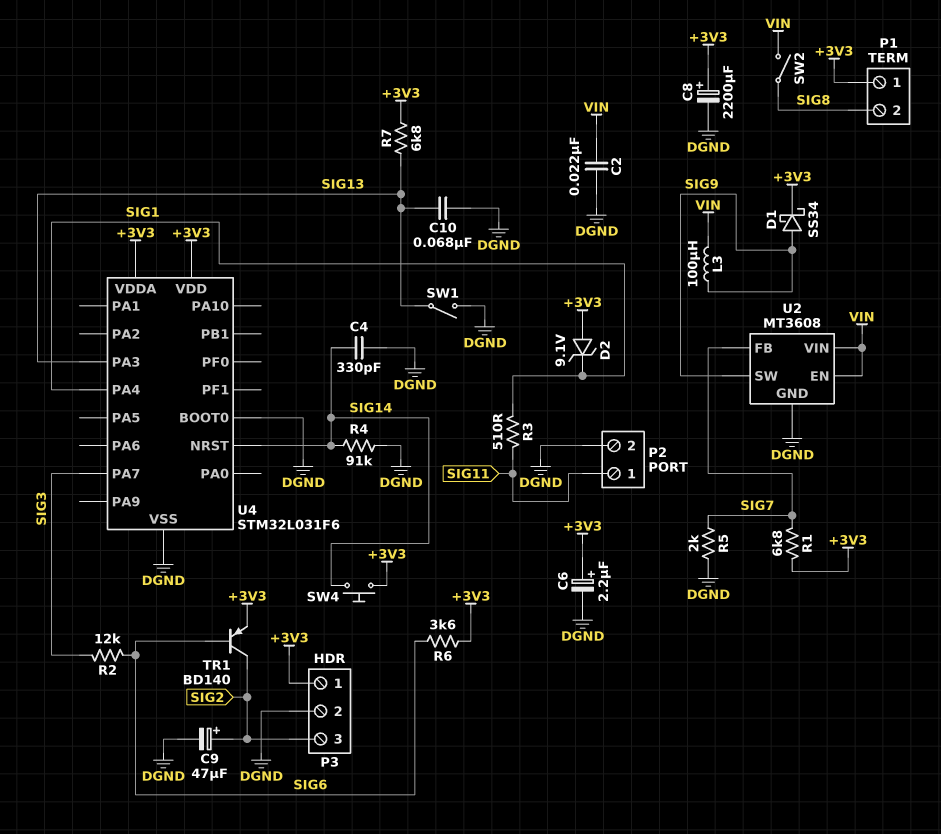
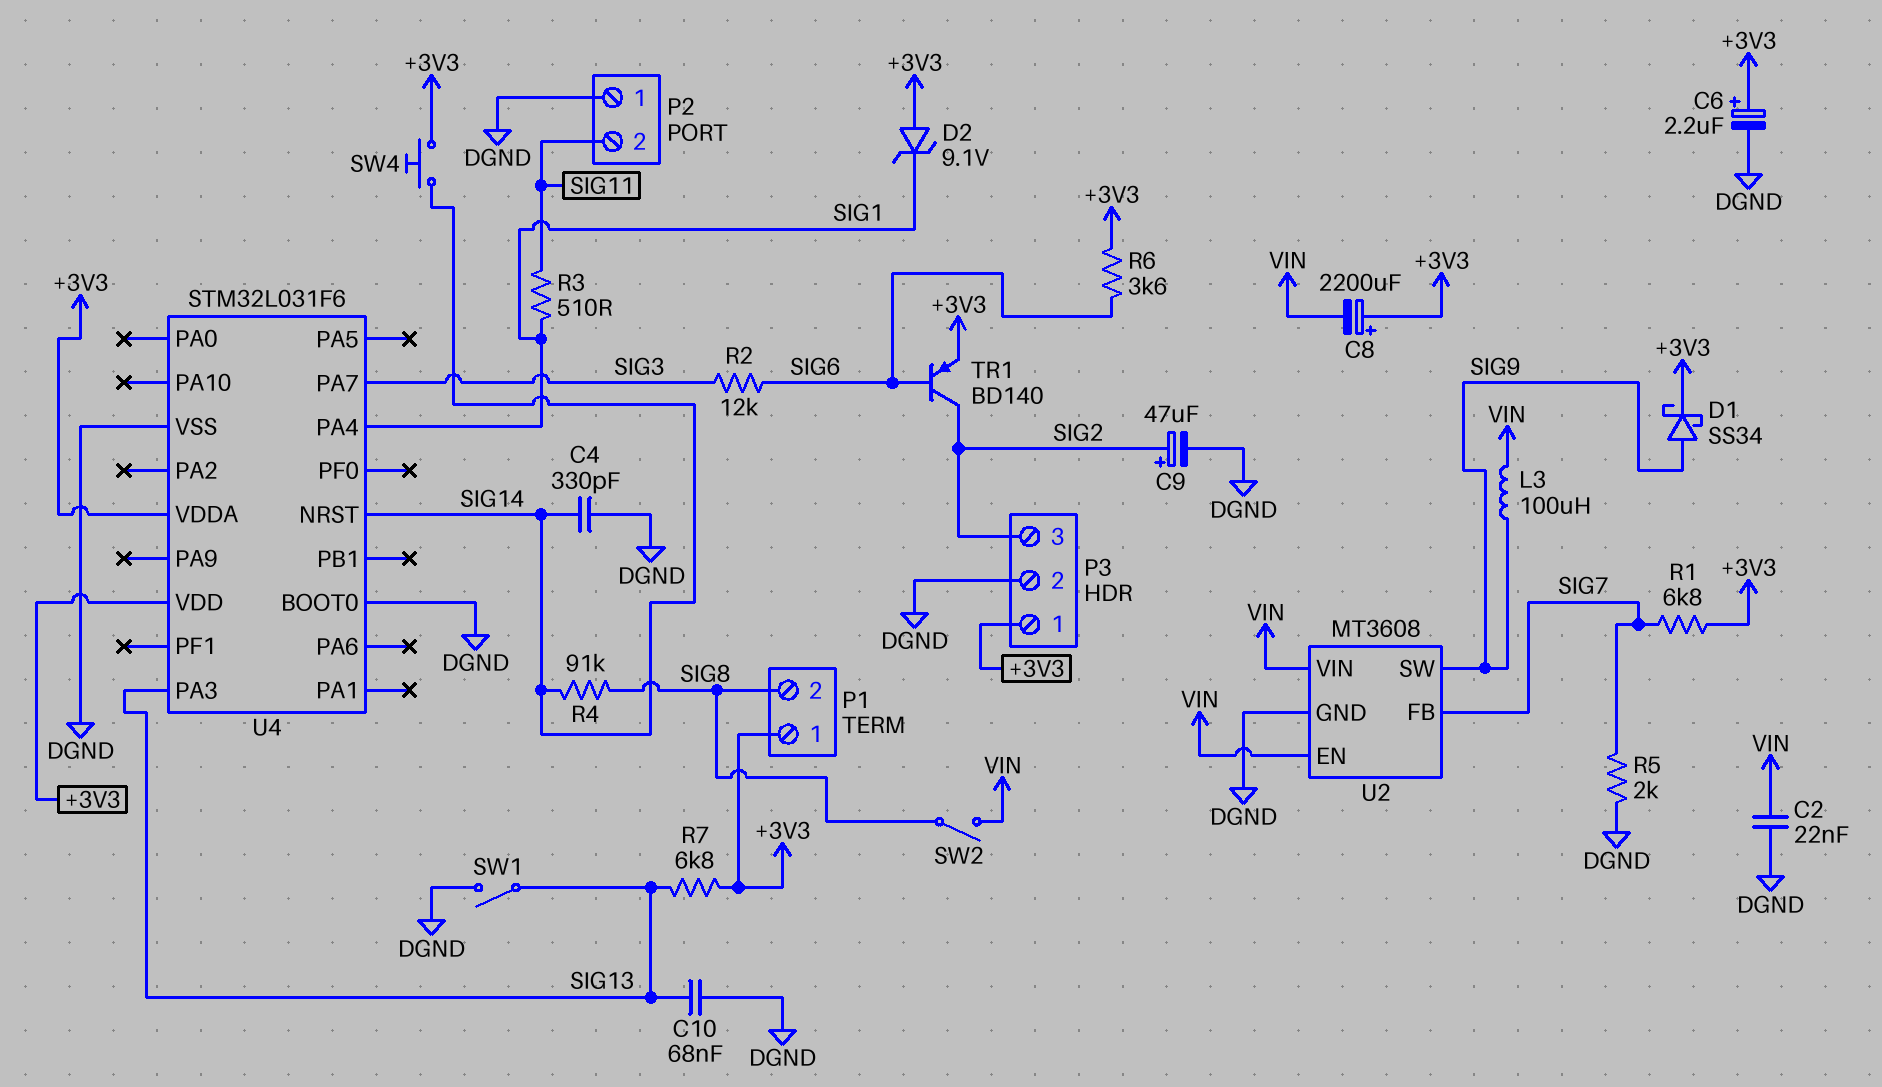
C8: 2200uF (plus +3V3, minus DGND) -> 2200uF (plus +3V3, minus VIN)
P2 pin 1: SIG11 -> DGND
P2 pin 2: DGND -> SIG11
R4: 91k (DGND, SIG14) -> 91k (SIG8, SIG14)

